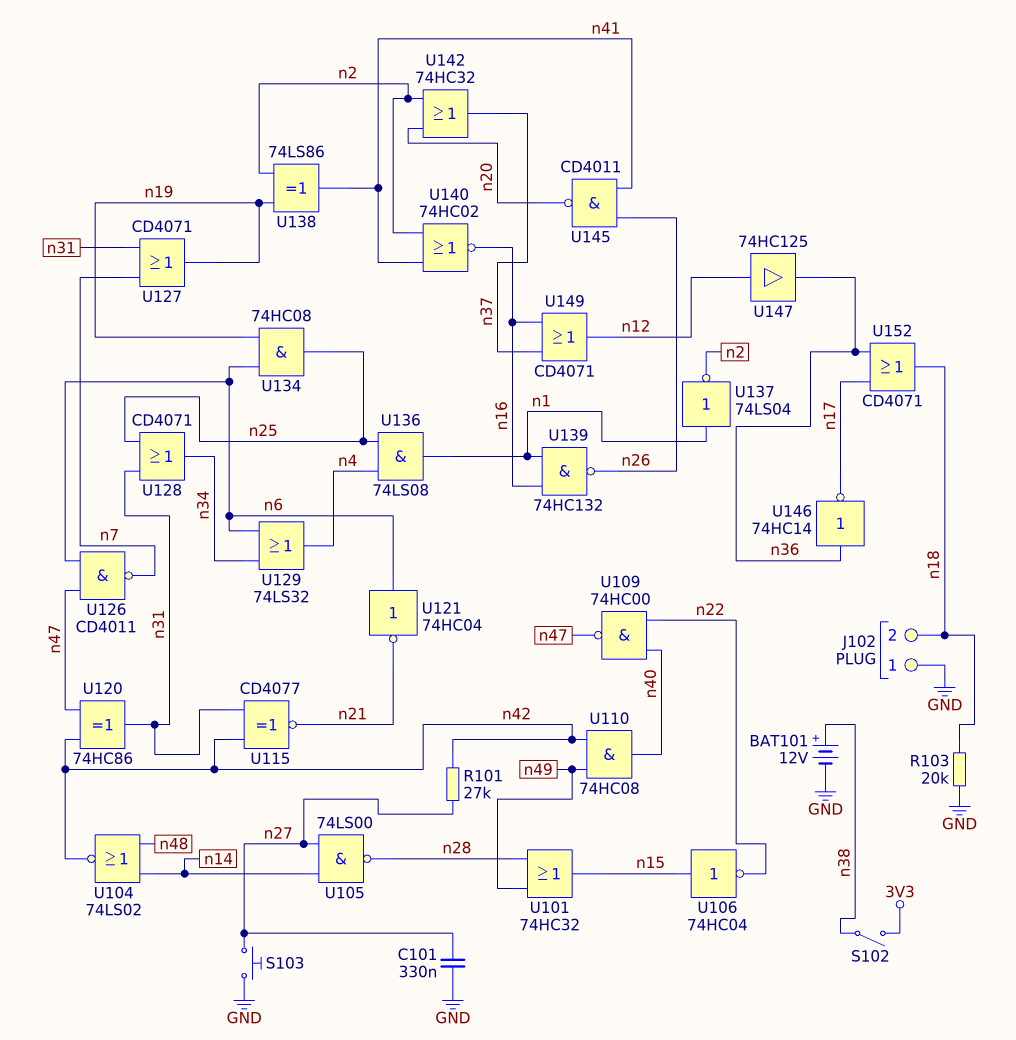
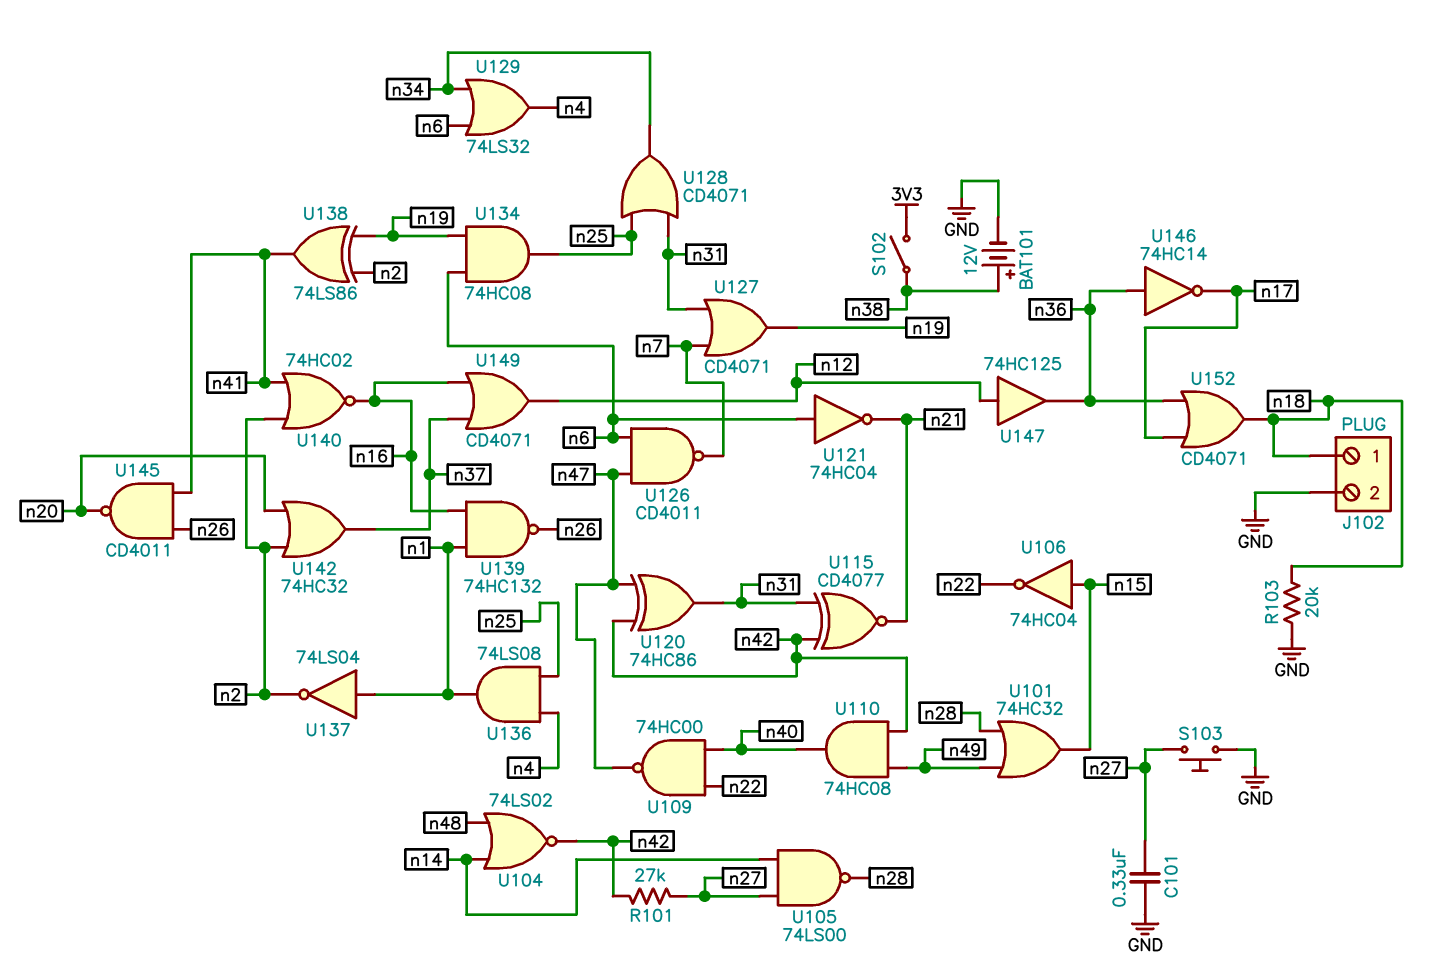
J102 pin 1: GND -> n18
J102 pin 2: n18 -> GND

